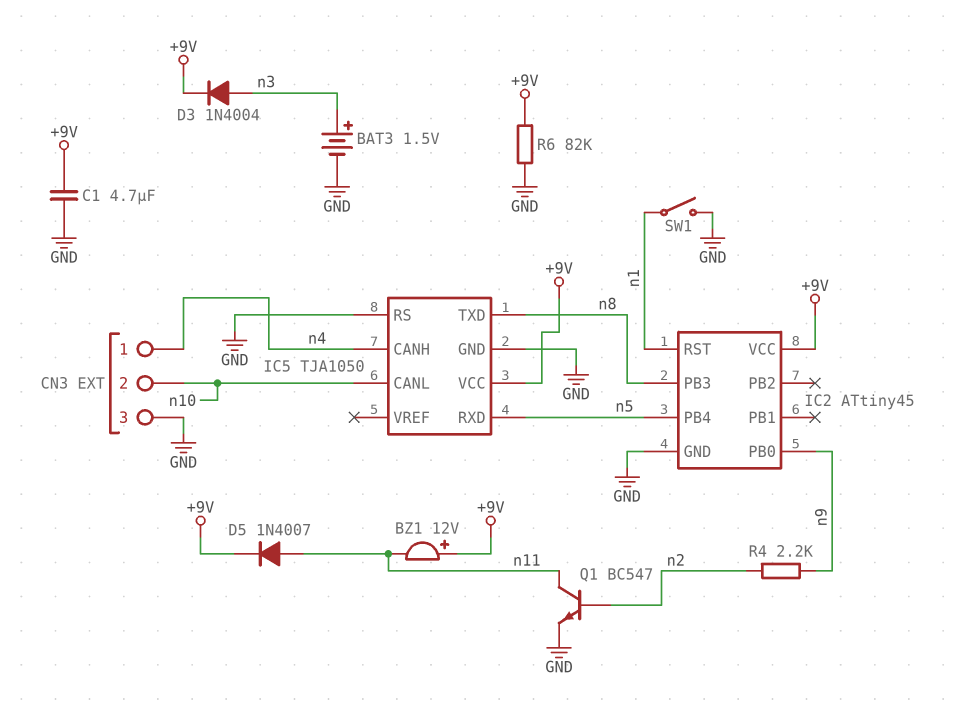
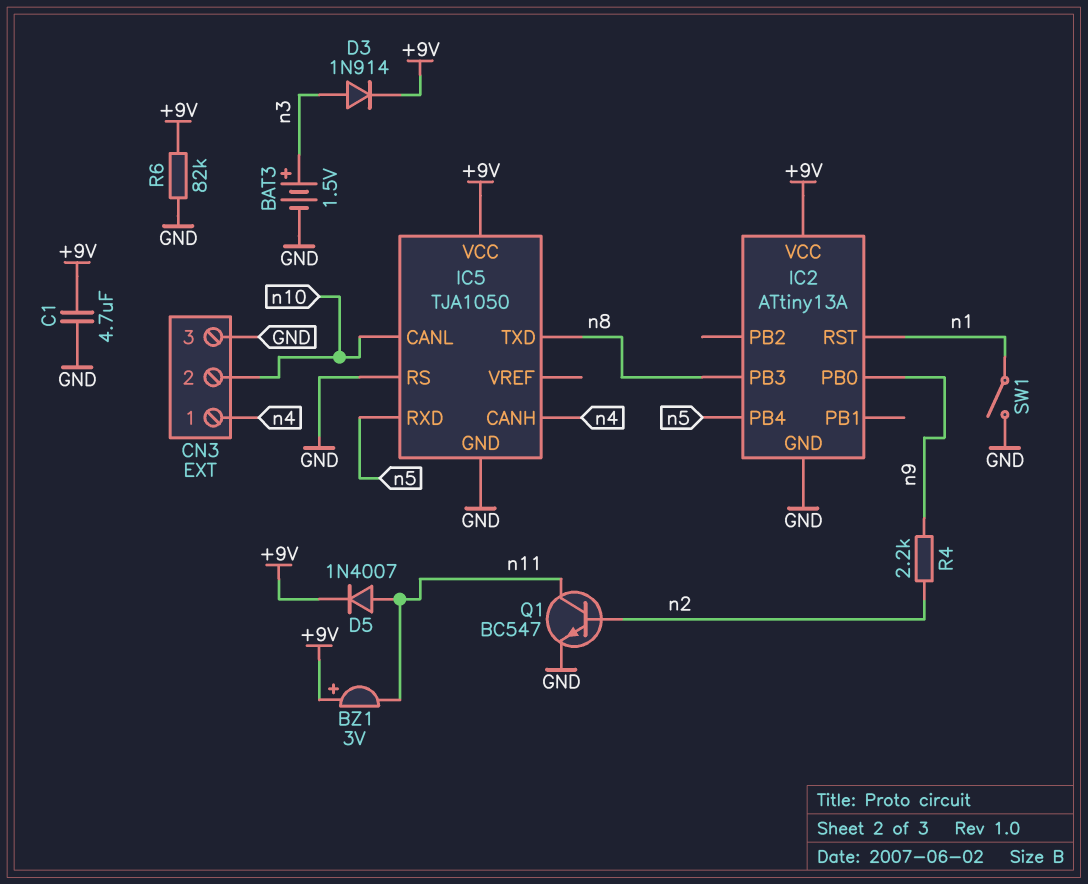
BZ1: buzzer 12V (plus +9V, minus n11) -> buzzer 3V (plus +9V, minus n11)
D3: diode 1N4004 (A n3, K +9V) -> diode 1N914 (A n3, K +9V)
IC2: ATtiny45 -> ATtiny13A

